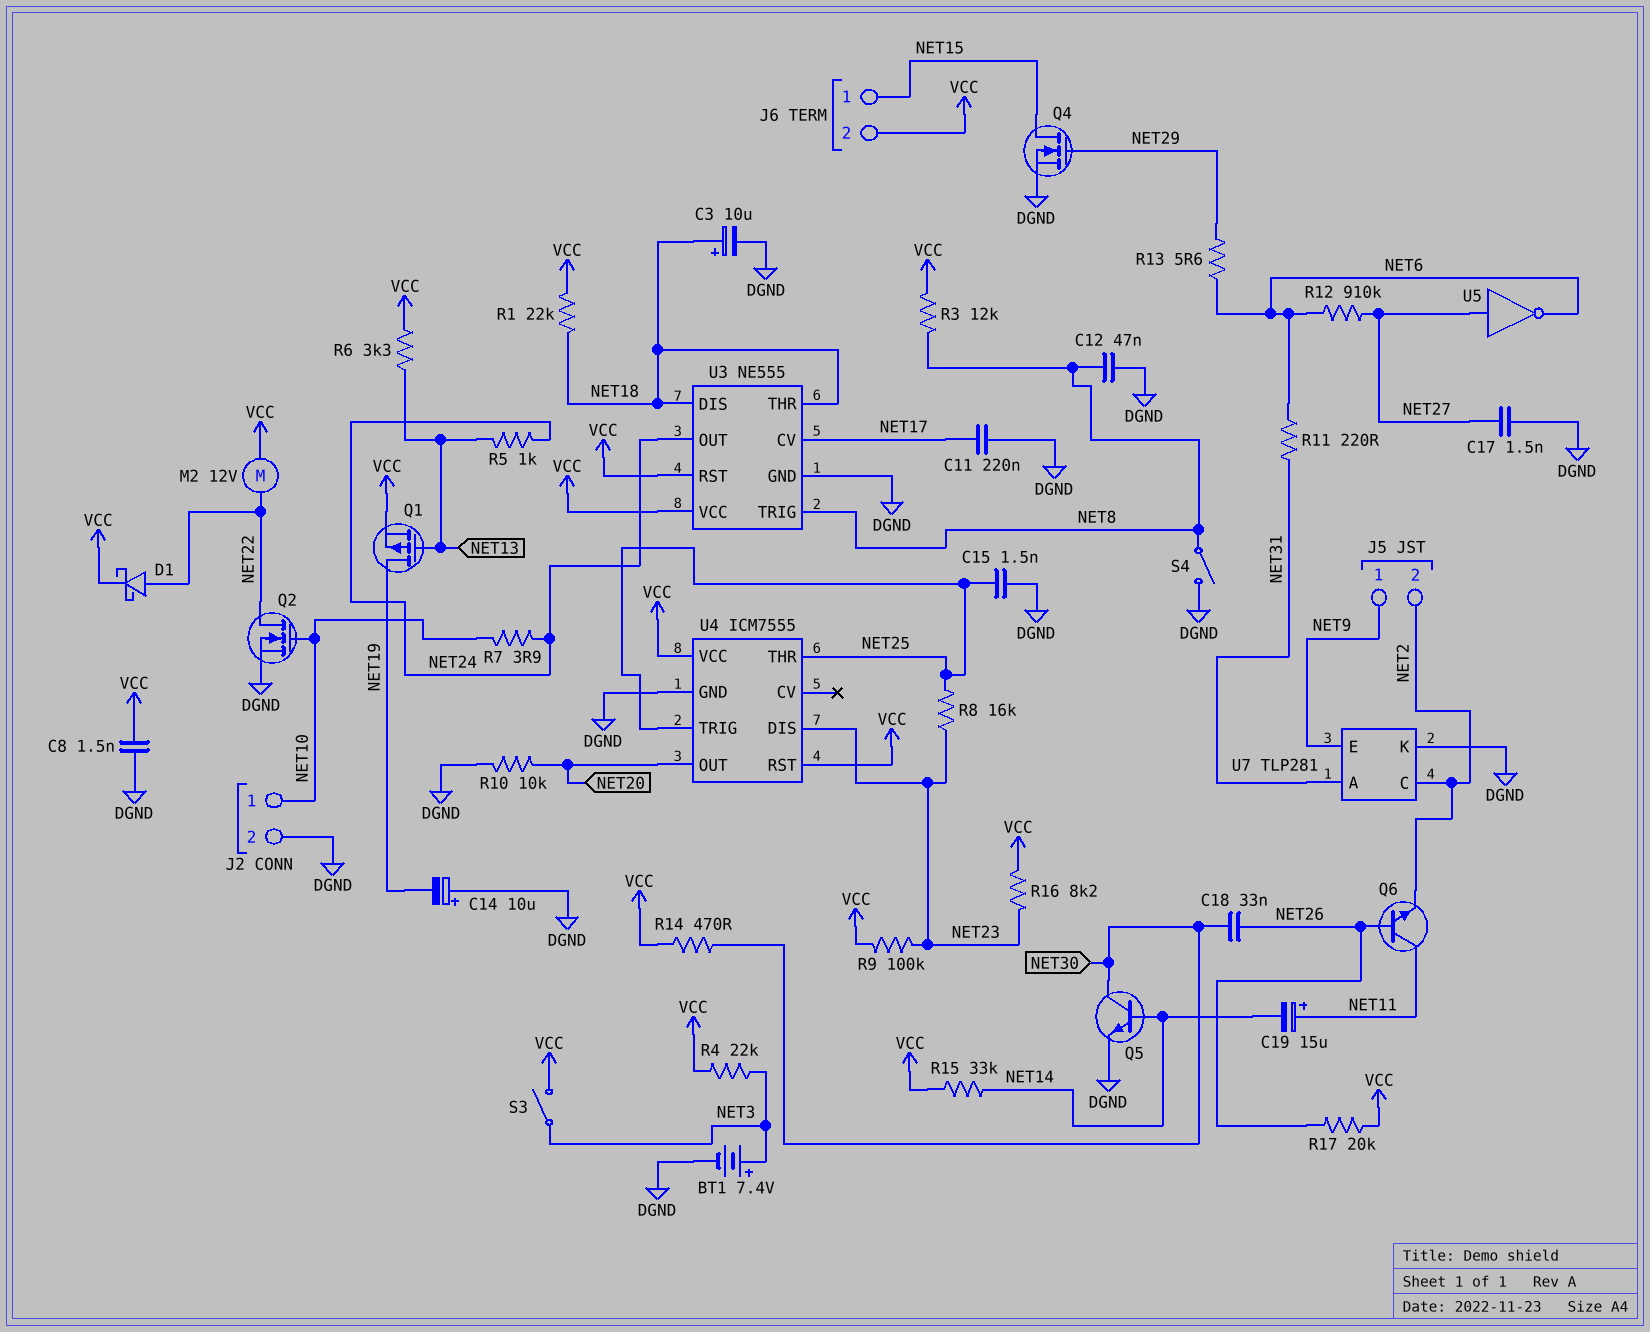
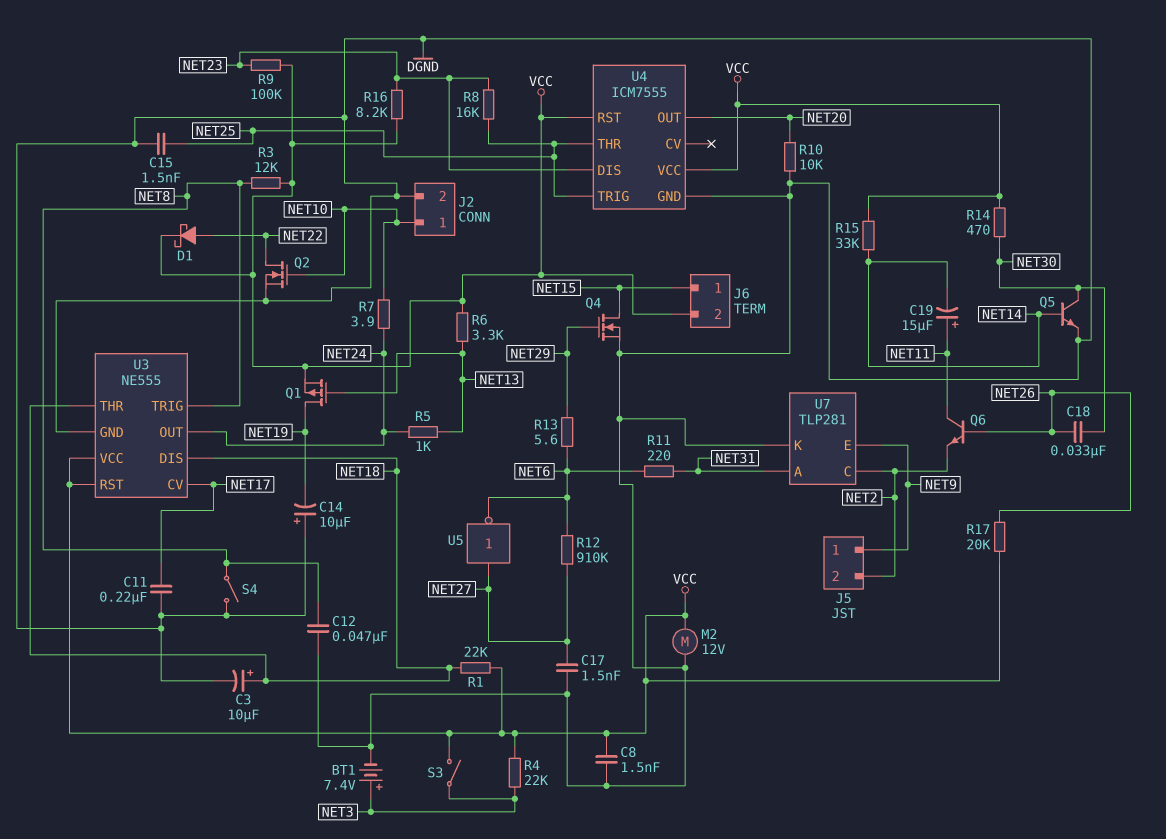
M2: motor 12V (NET22, VCC) -> motor 12V (DGND, VCC)

